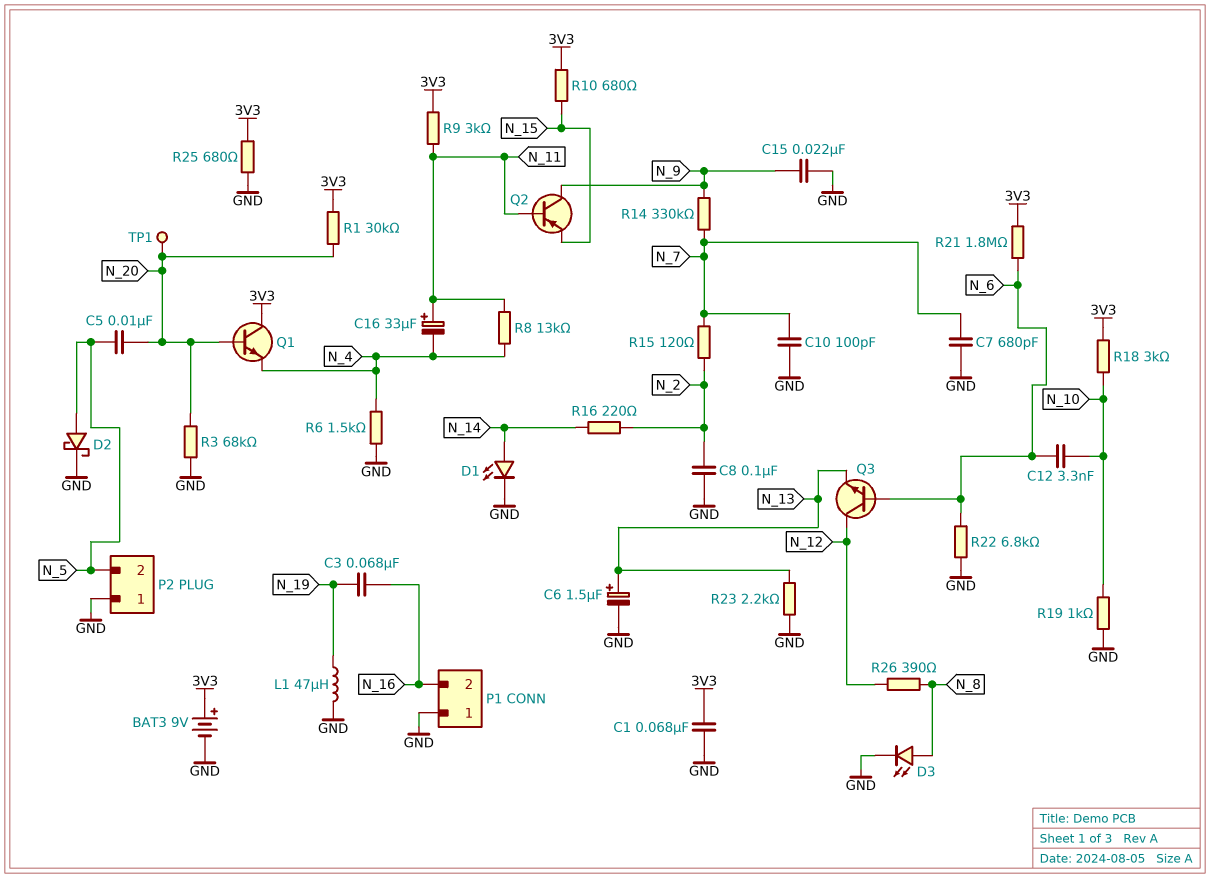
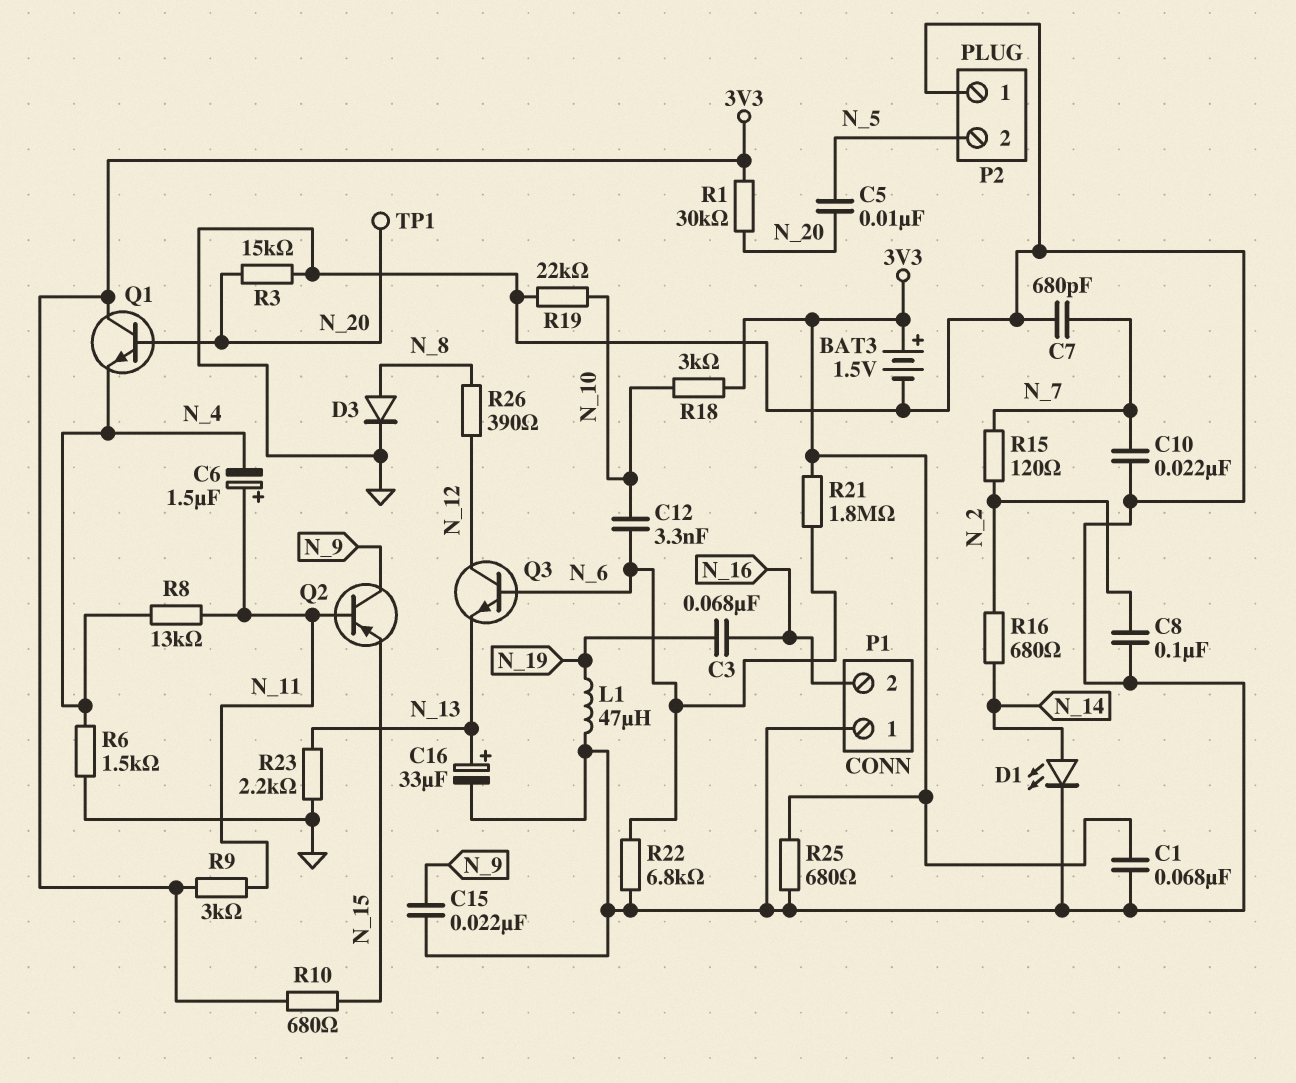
BAT3: 9V (plus 3V3, minus GND) -> 1.5V (plus 3V3, minus GND)
C6: 1.5uF (plus N_13, minus GND) -> 1.5uF (plus N_11, minus N_4)
C10: 100pF (GND, N_7) -> 22nF (GND, N_7)
C16: 33uF (plus N_11, minus N_4) -> 33uF (plus N_13, minus GND)
D2: schottky (A N_5, K GND) -> none
D3: LED (A N_8, K GND) -> diode (A N_8, K GND)
R3: 68k (GND, N_20) -> 15k (GND, N_20)
R14: 330k (N_7, N_9) -> none
R16: 220 (N_2, N_14) -> 680 (N_2, N_14)
R19: 1k (GND, N_10) -> 22k (GND, N_10)

